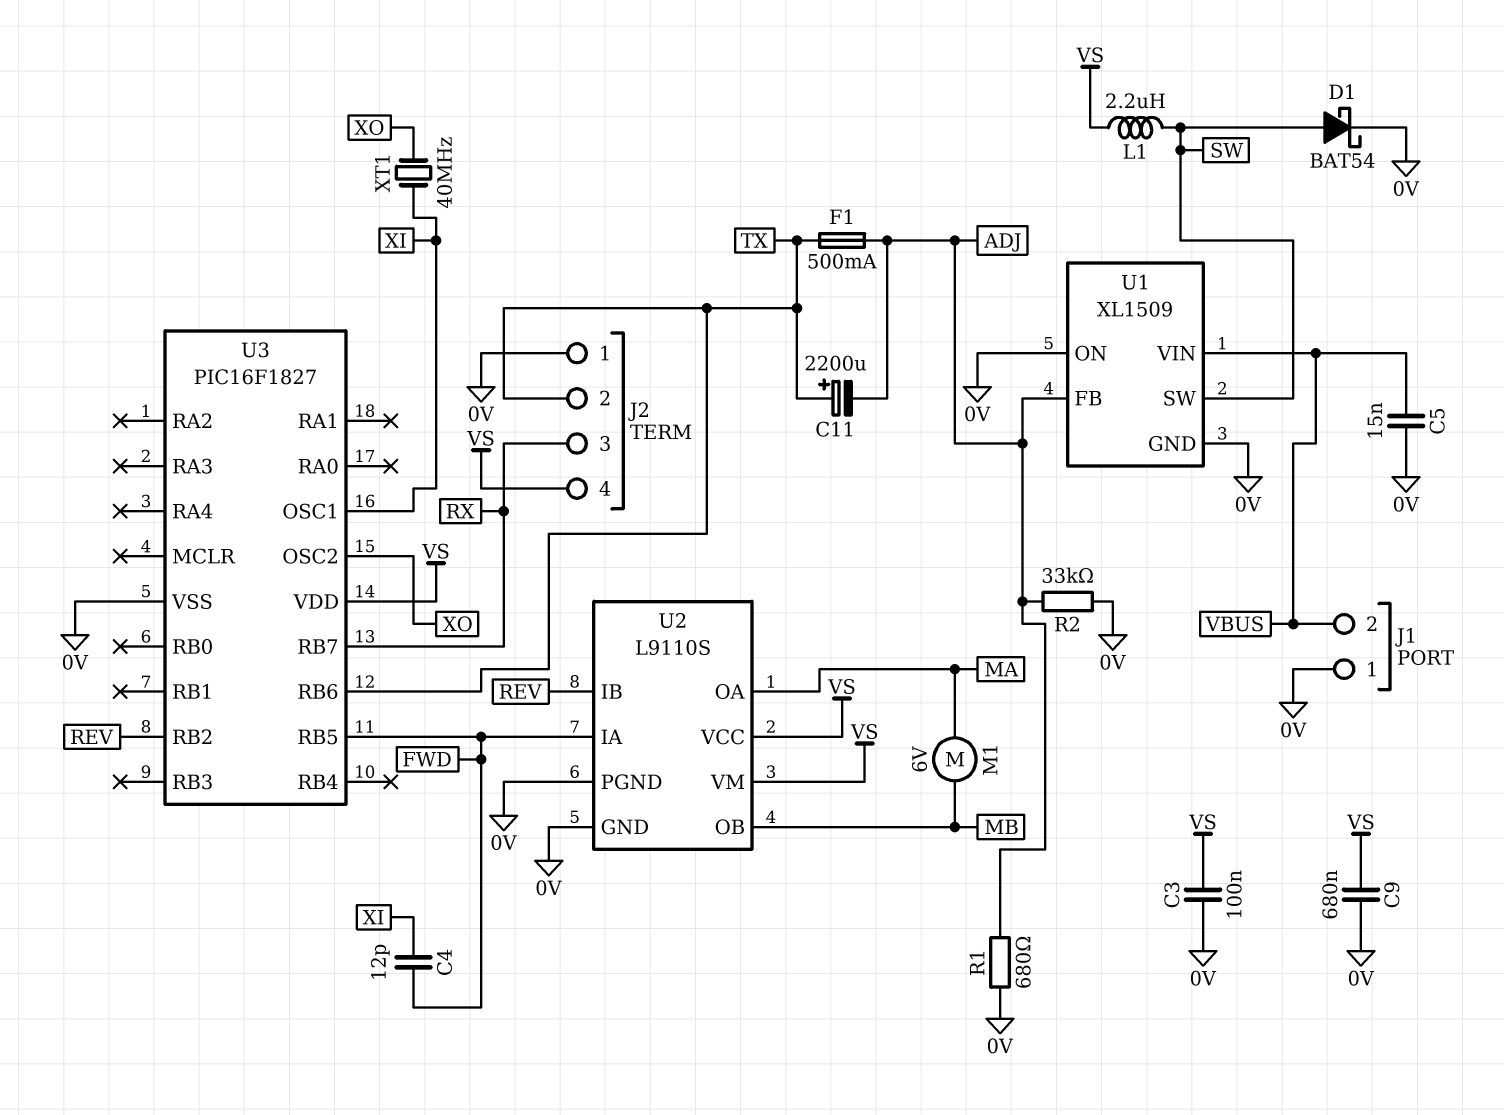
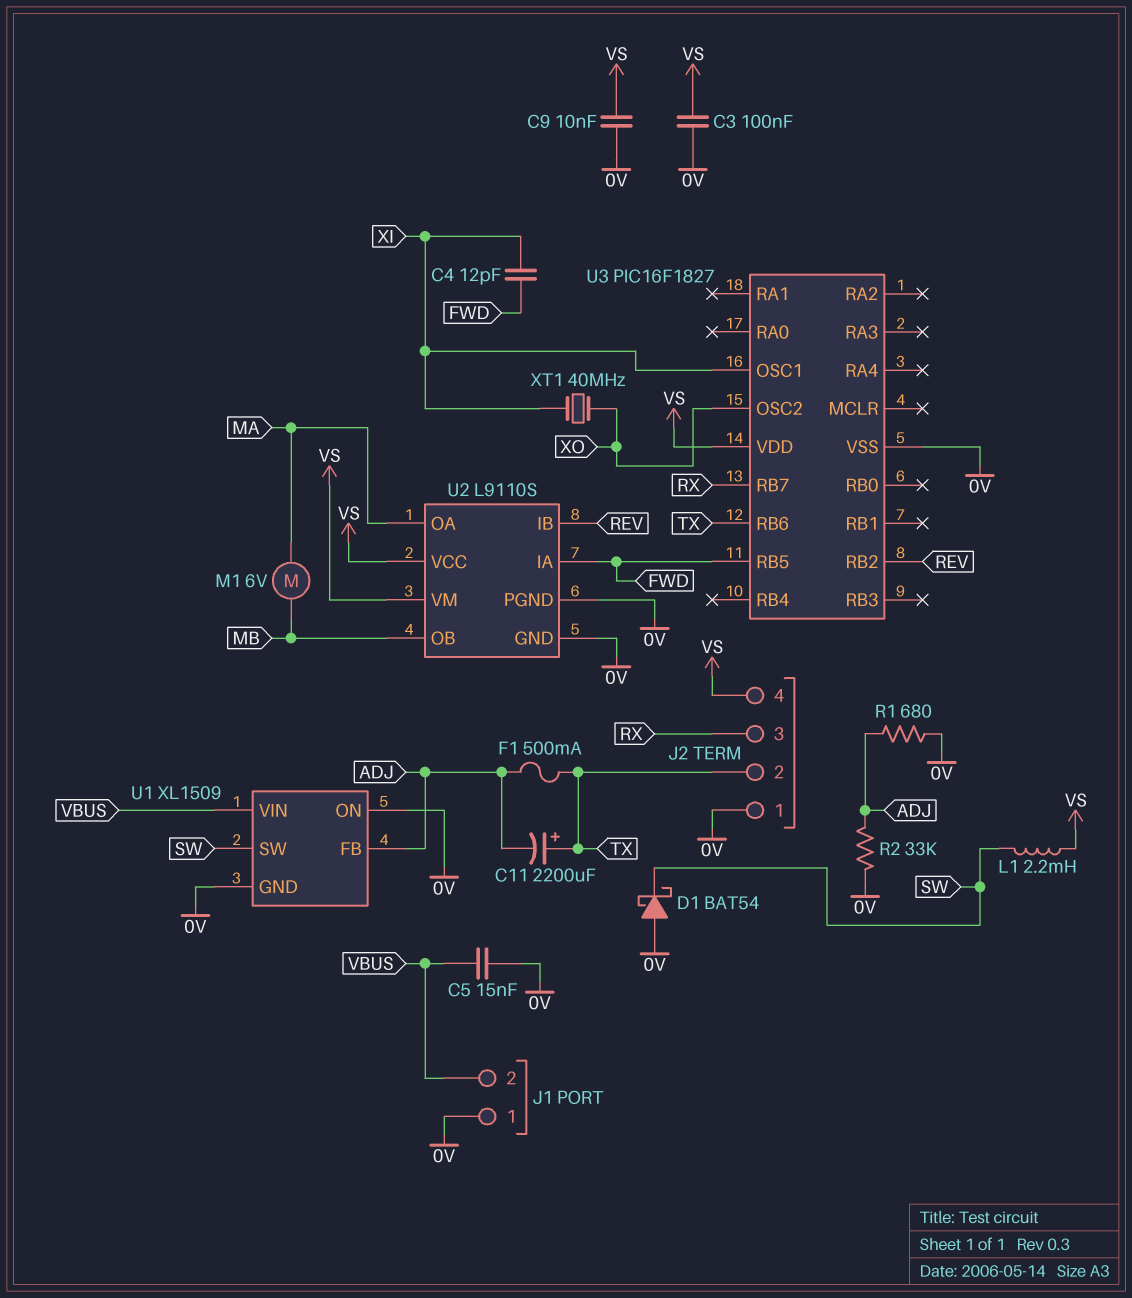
C9: 680nF (0V, VS) -> 10nF (0V, VS)
D1: schottky BAT54 (A SW, K 0V) -> schottky BAT54 (A 0V, K SW)
L1: 2.2uH (SW, VS) -> 2.2mH (SW, VS)

